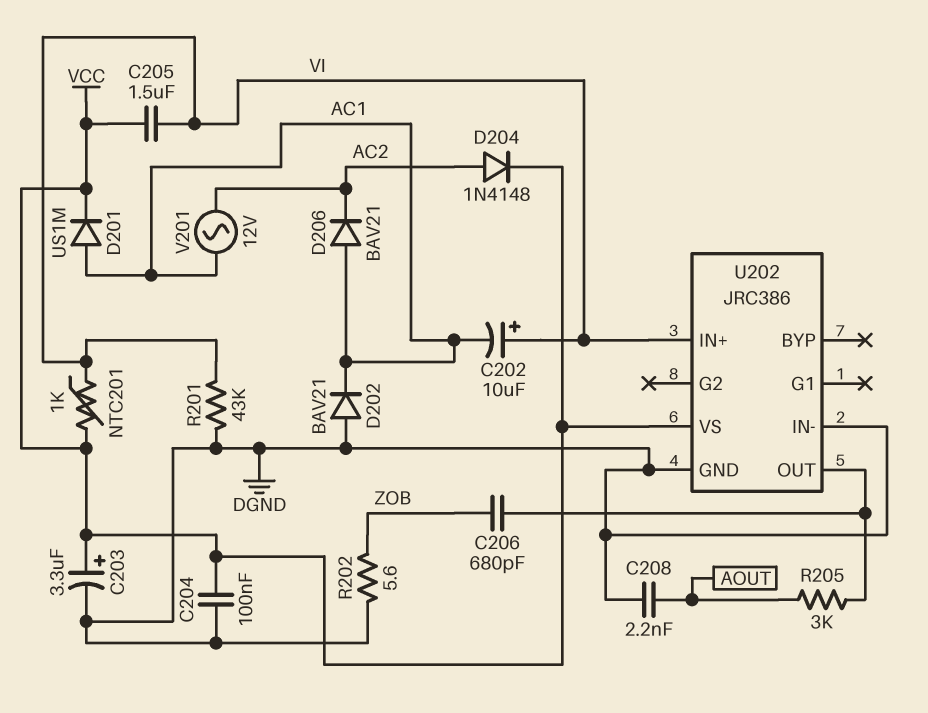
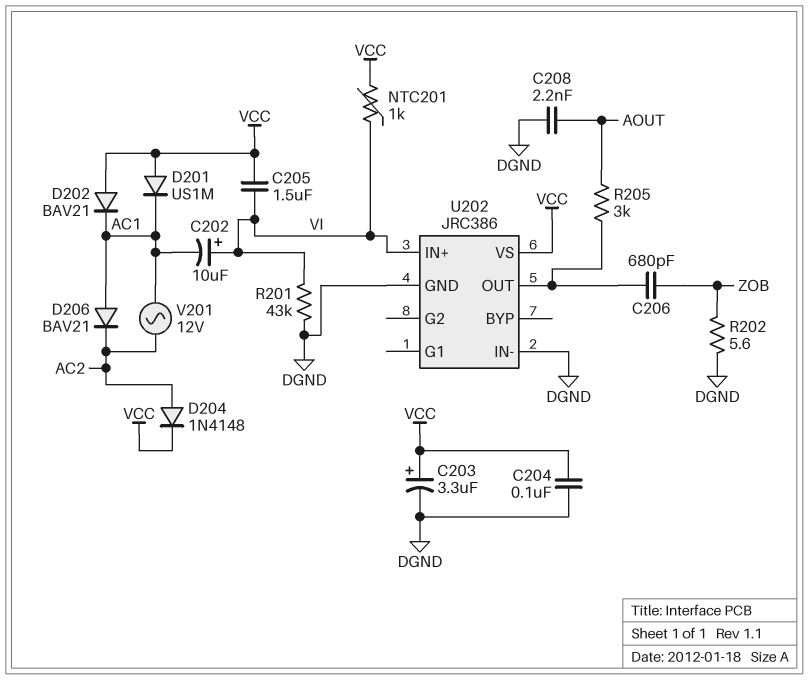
D201: diode US1M (A AC1, K VCC) -> diode US1M (A VCC, K AC1)
D202: diode BAV21 (A DGND, K AC1) -> diode BAV21 (A VCC, K AC1)

